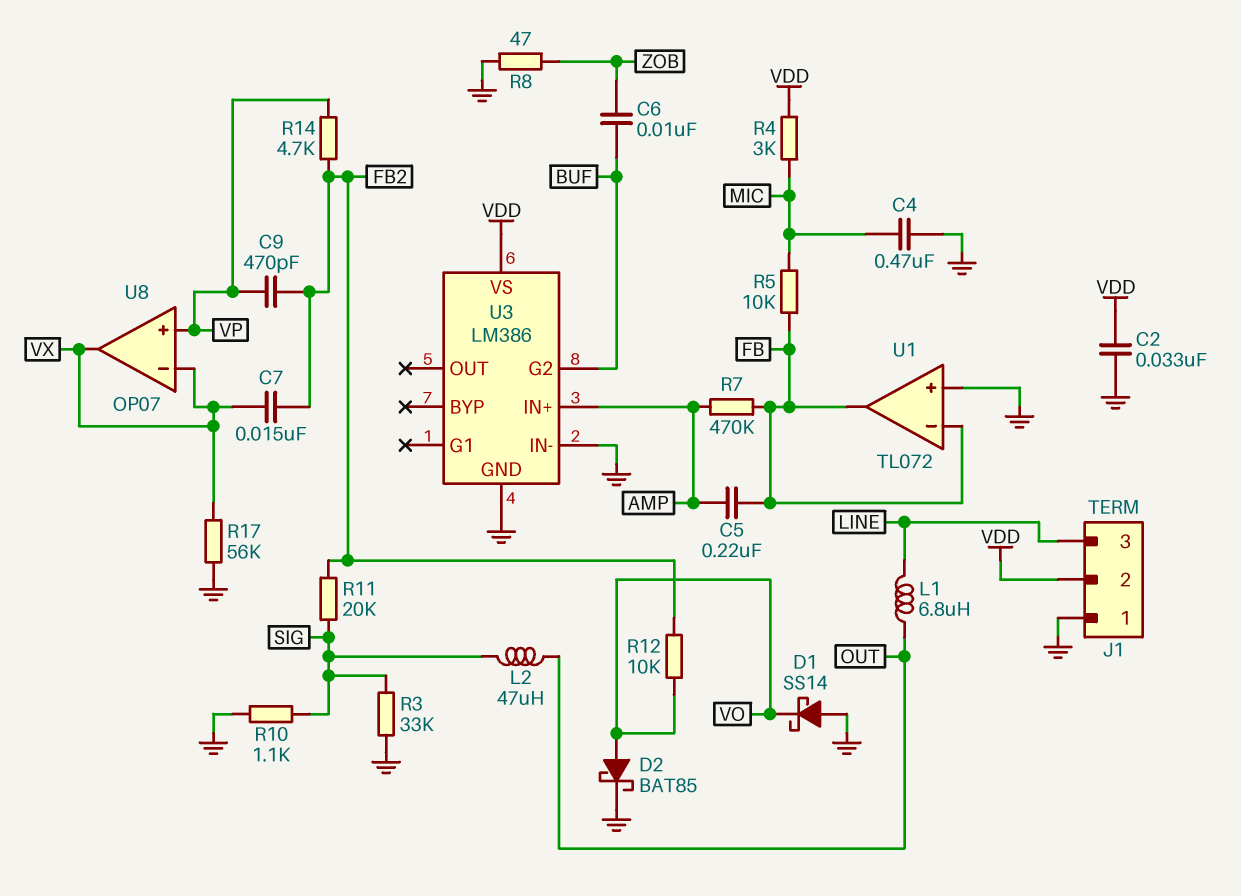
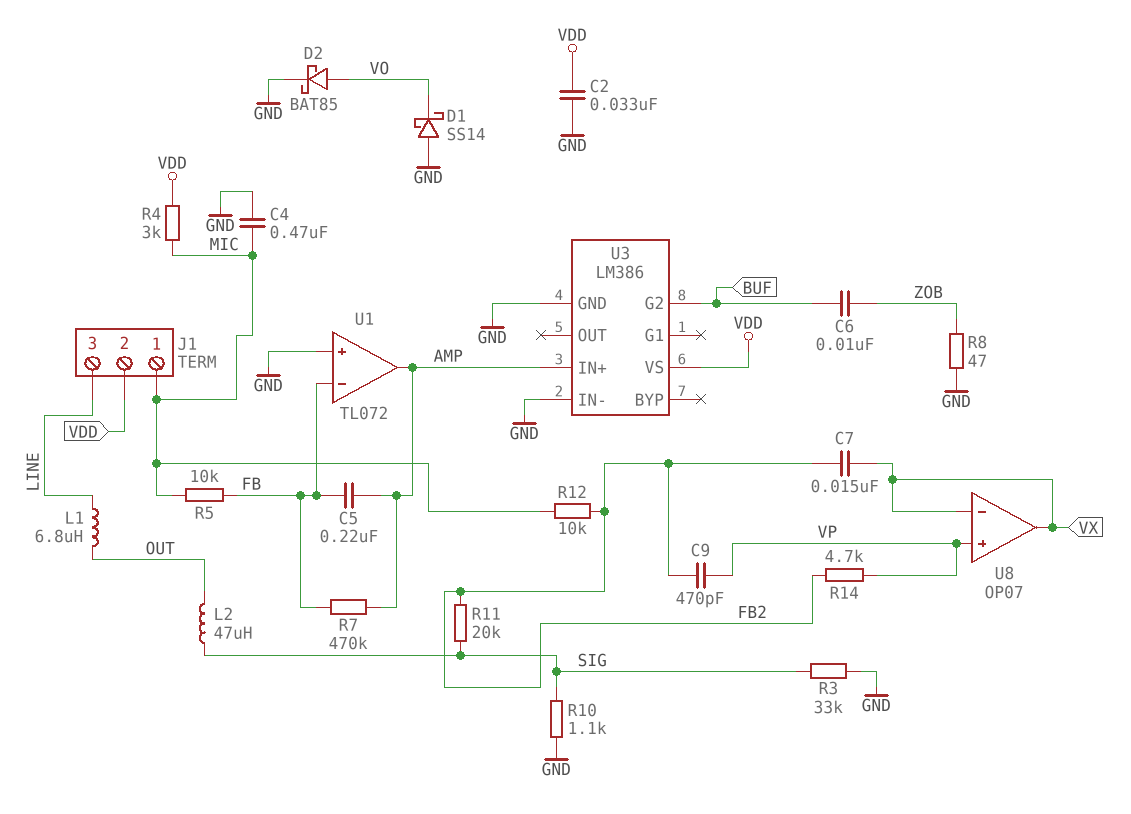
J1 pin 1: GND -> MIC
R12: 10k (FB2, VO) -> 10k (FB2, MIC)
R17: 56k (GND, VX) -> none
U1 pin out: FB -> AMP

